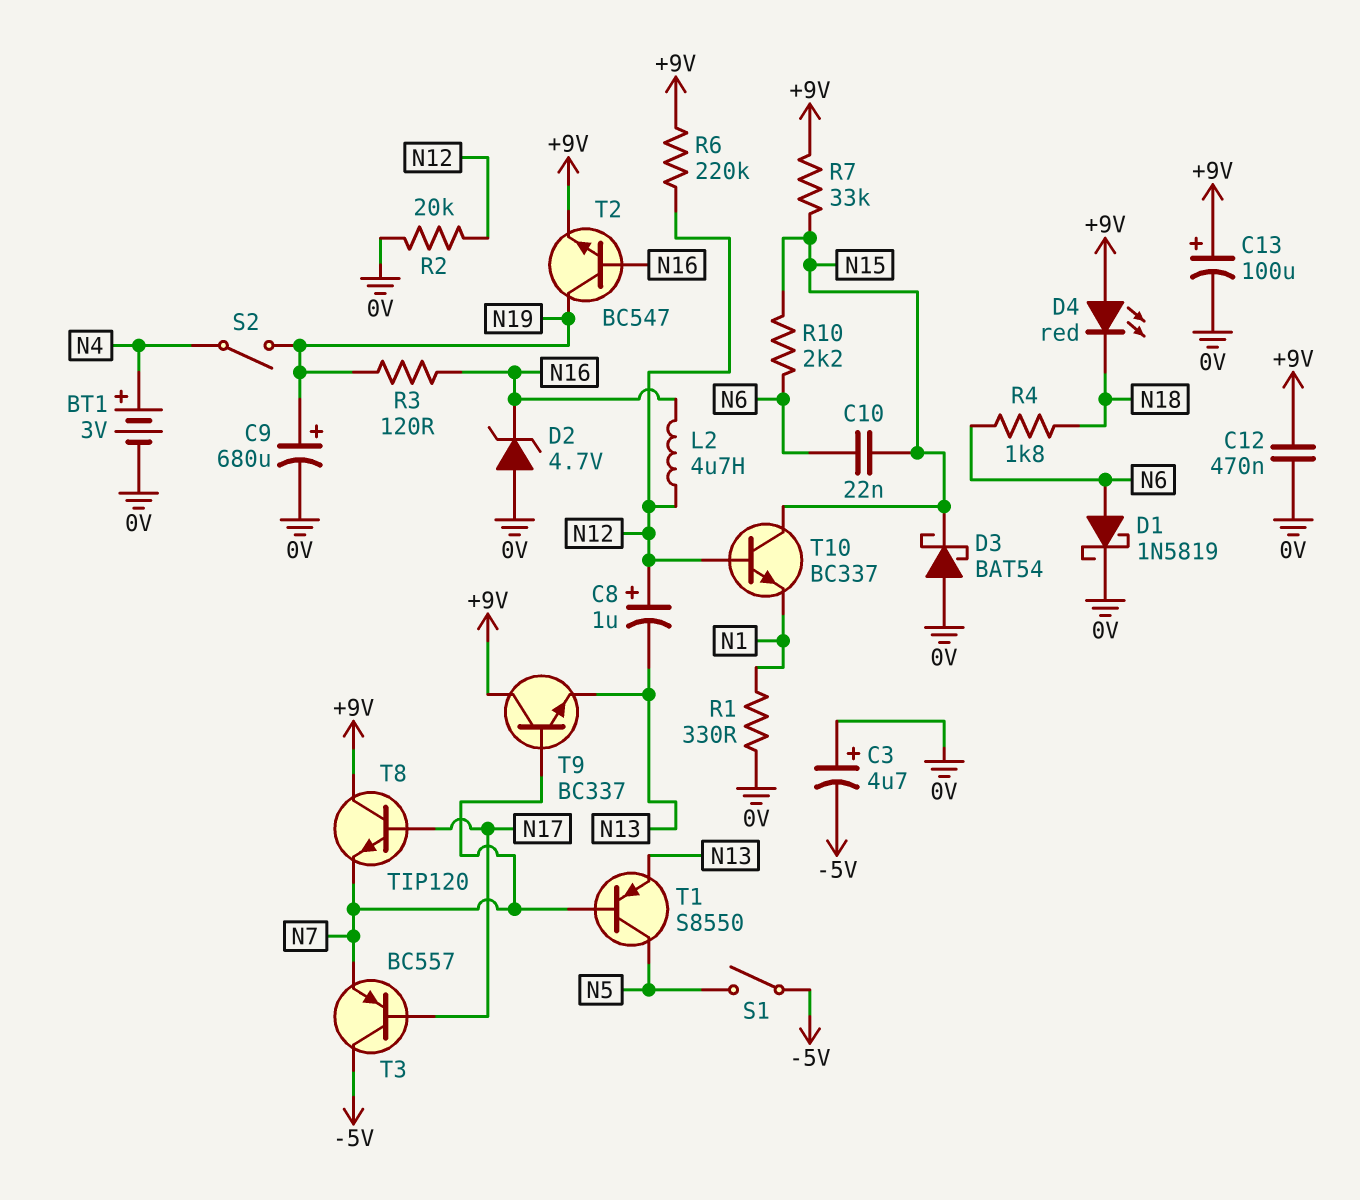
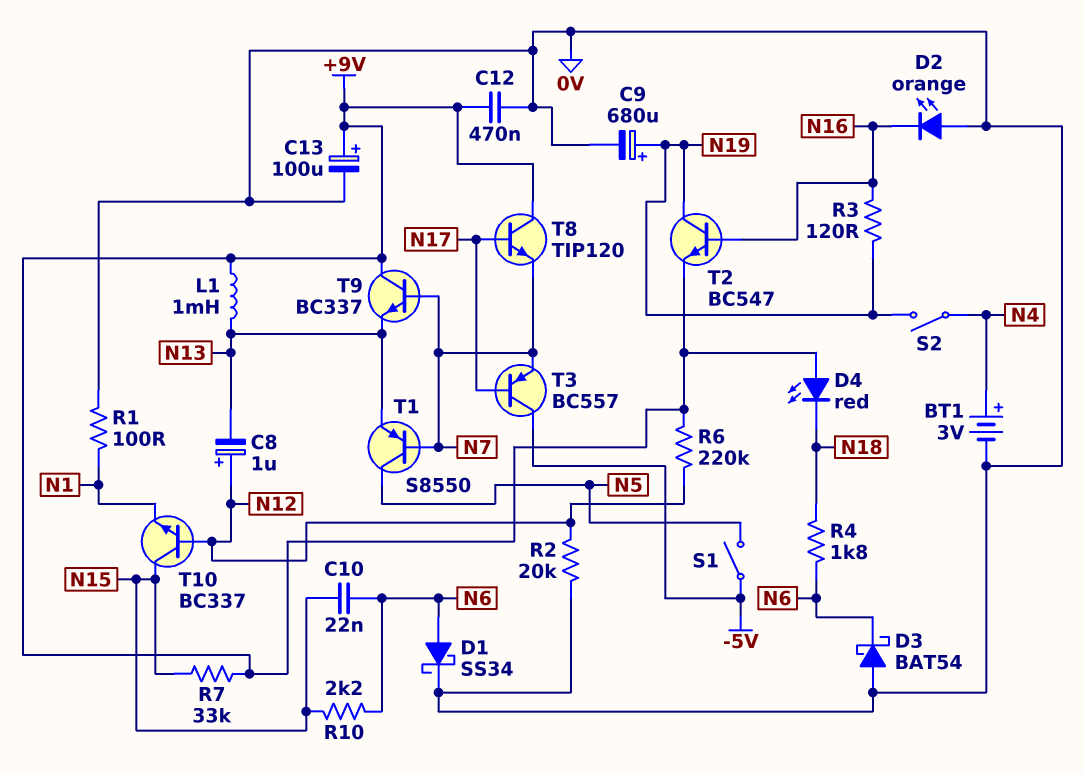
C3: 4.7uF (plus 0V, minus -5V) -> none
D1: schottky 1N5819 (A N6, K 0V) -> schottky SS34 (A N6, K 0V)
D2: zener 4.7V (A 0V, K N16) -> LED orange (A 0V, K N16)
D3: schottky BAT54 (A 0V, K N15) -> schottky BAT54 (A 0V, K N6)
L1: none -> 1mH (+9V, N13)
L2: 4.7uH (N12, N16) -> none
R1: 330 (0V, N1) -> 100 (0V, N1)

